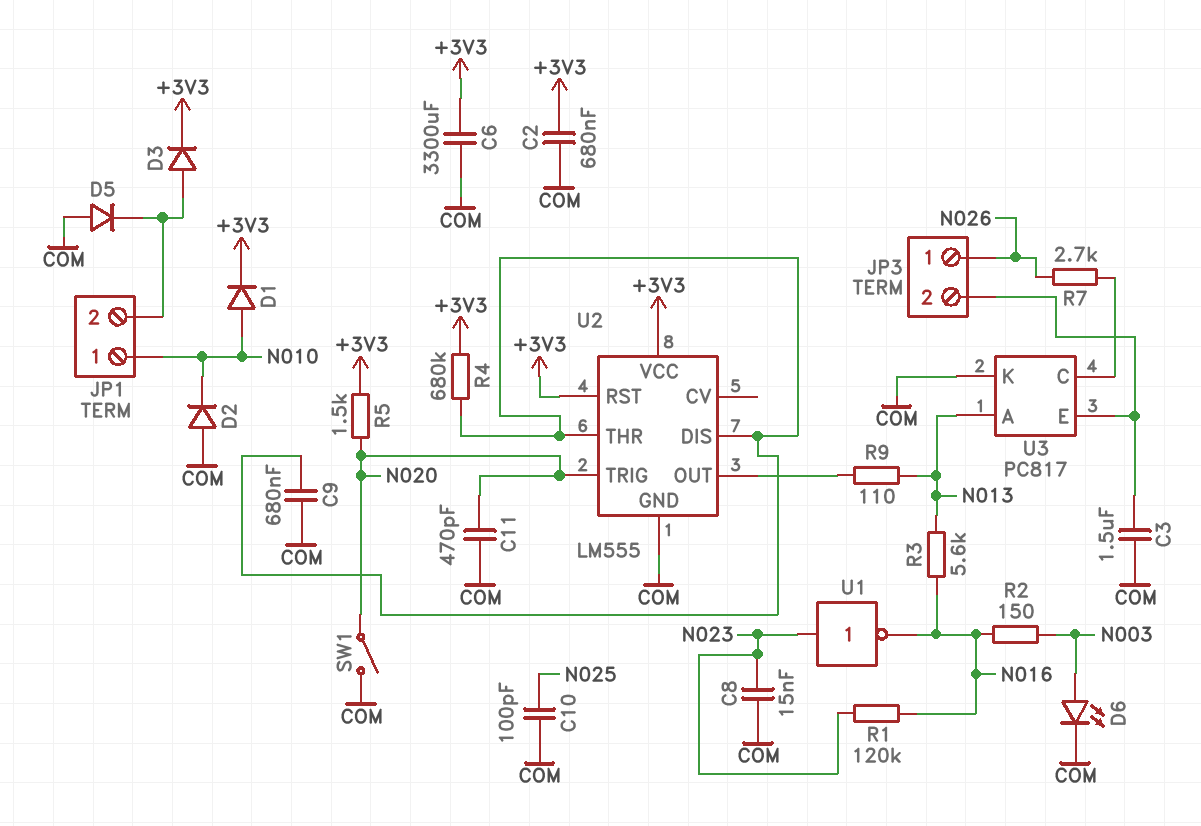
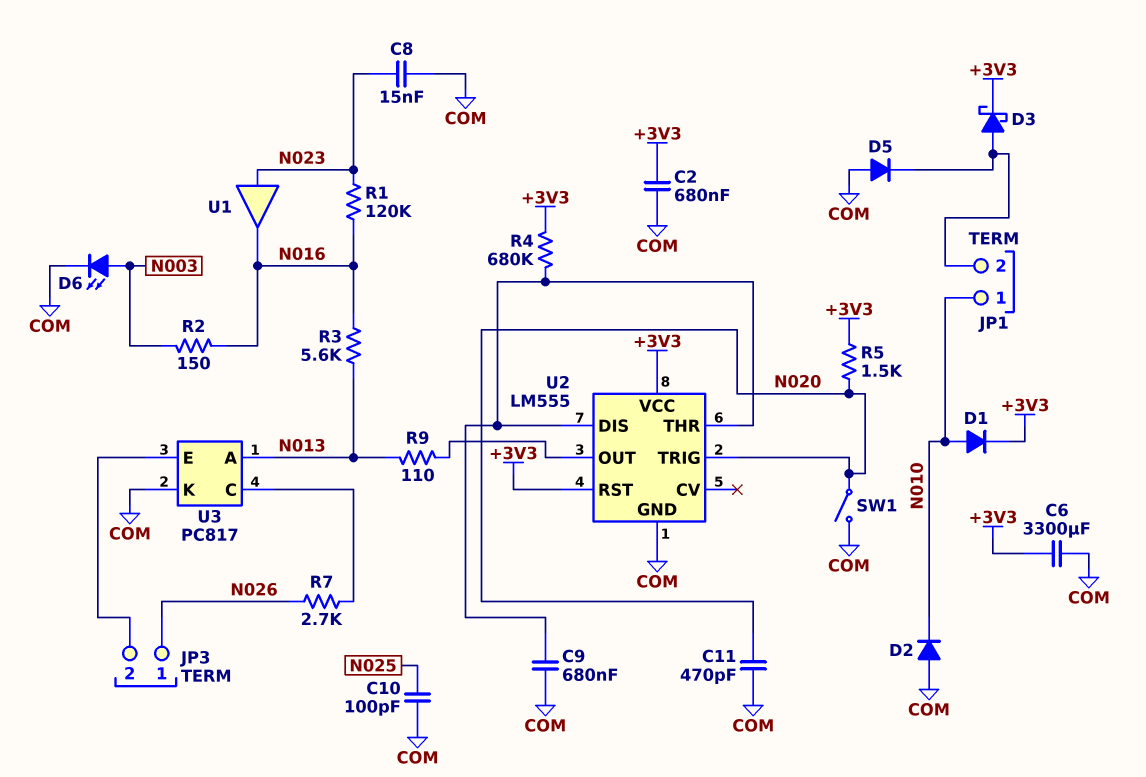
C3: 1.5uF (COM, JP3/2) -> none
D3: diode (A JP1/2, K +3V3) -> schottky (A JP1/2, K +3V3)
U1: NOT (in N023, out N016) -> buffer (in N023, out N016)

